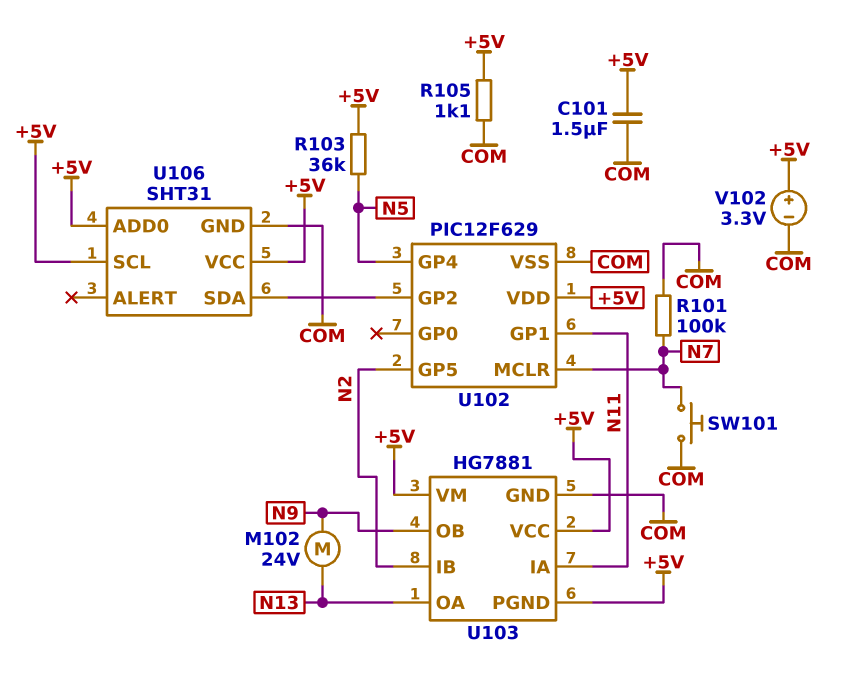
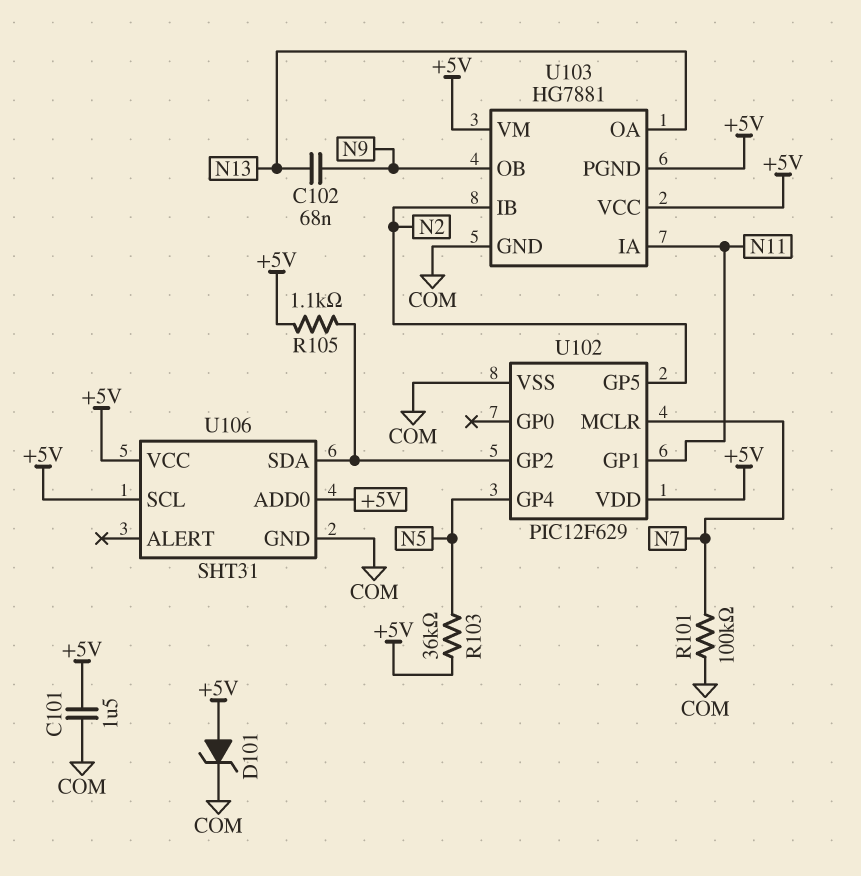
C102: none -> 68nF (N9, N13)
D101: none -> zener (A +5V, K COM)
M102: motor 24V (N9, N13) -> none
R105: 1.1k (+5V, COM) -> 1.1k (+5V, U102/GP2)
SW101: button (COM, N7) -> none
V102: 3.3V (plus +5V, minus COM) -> none

